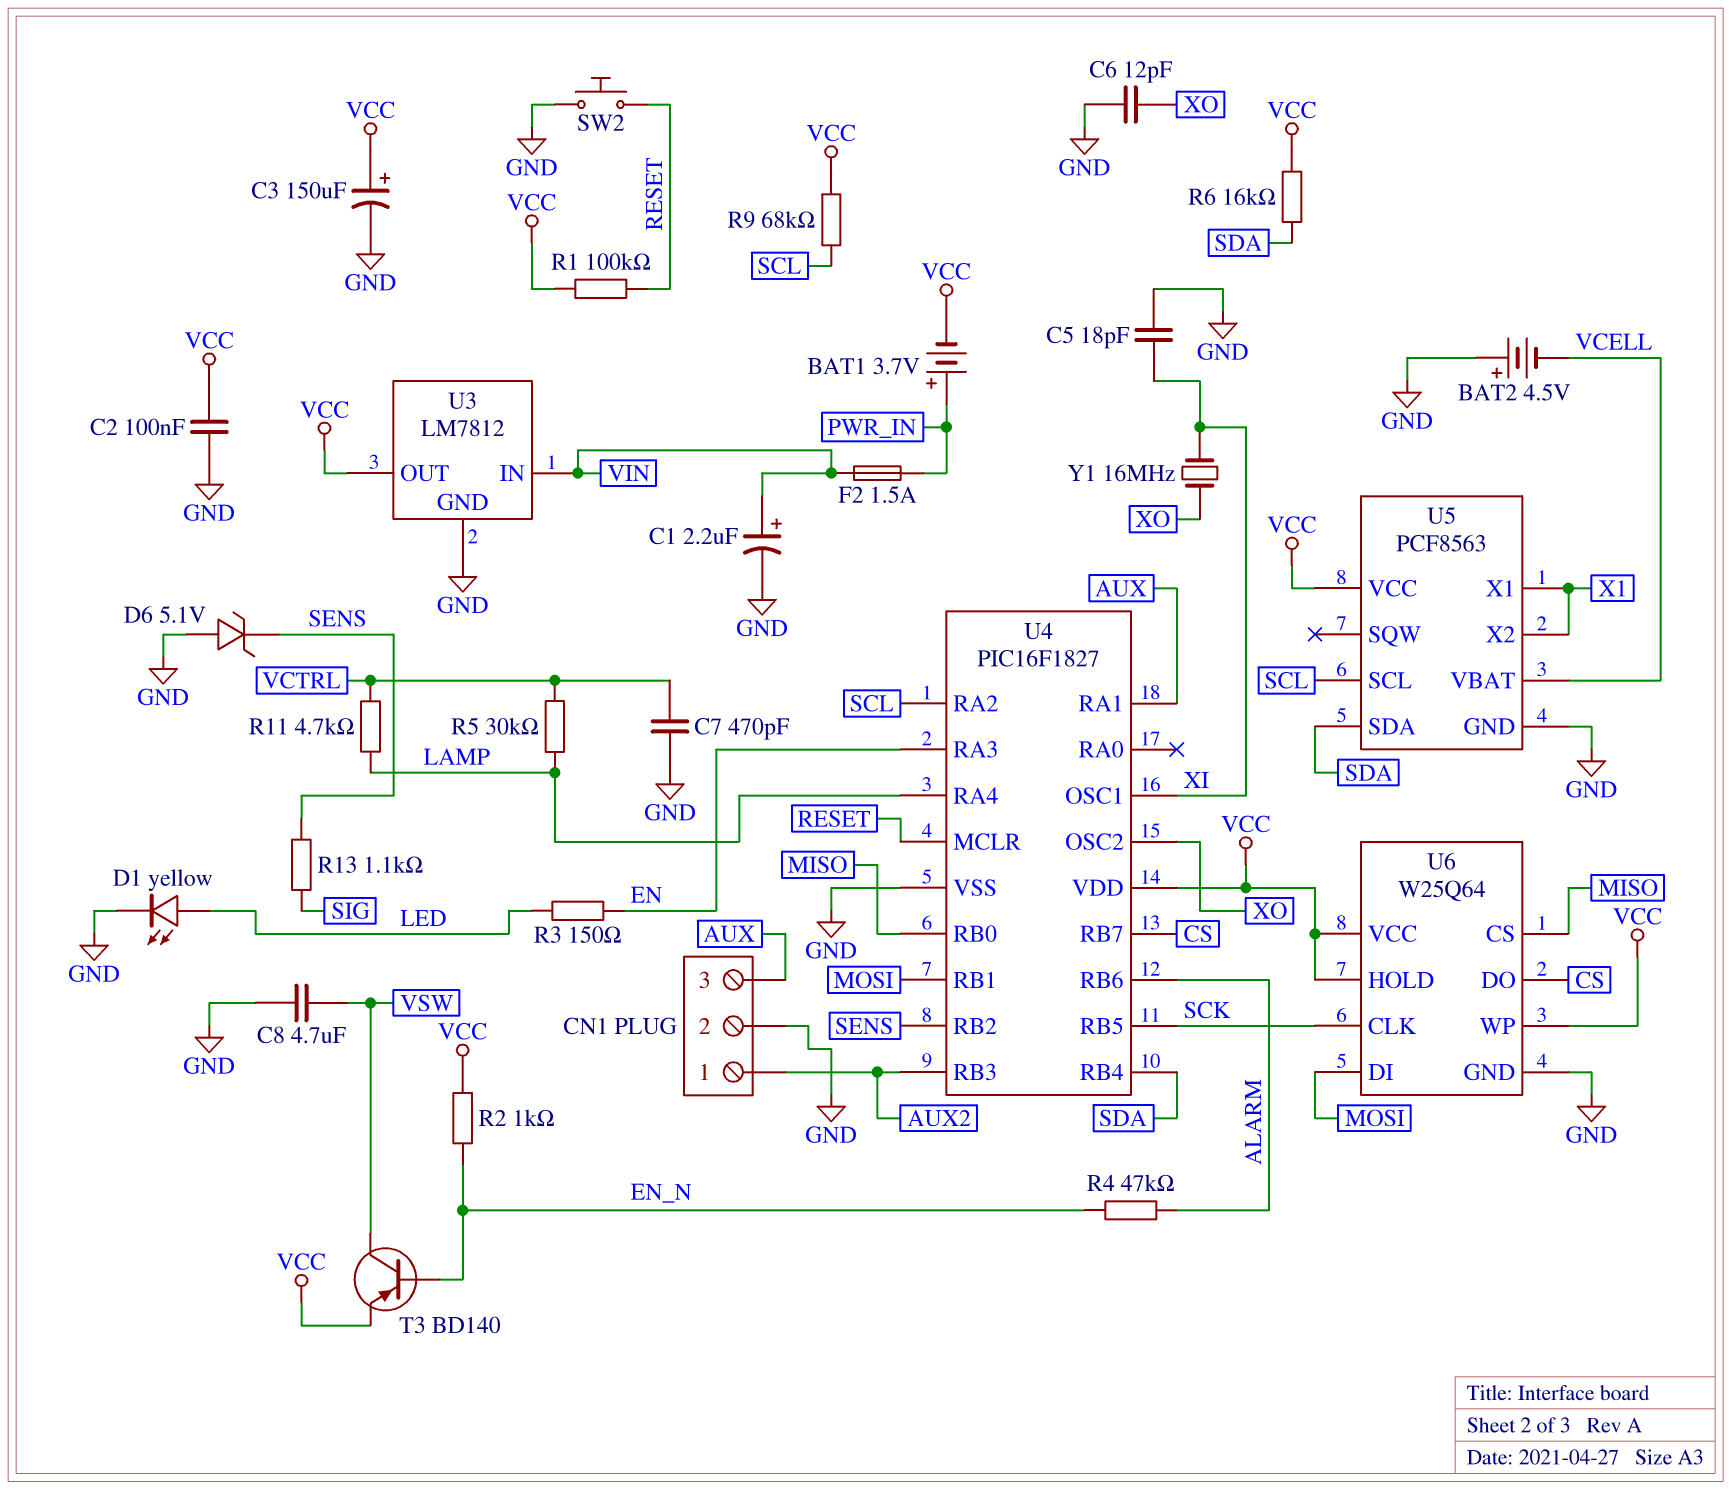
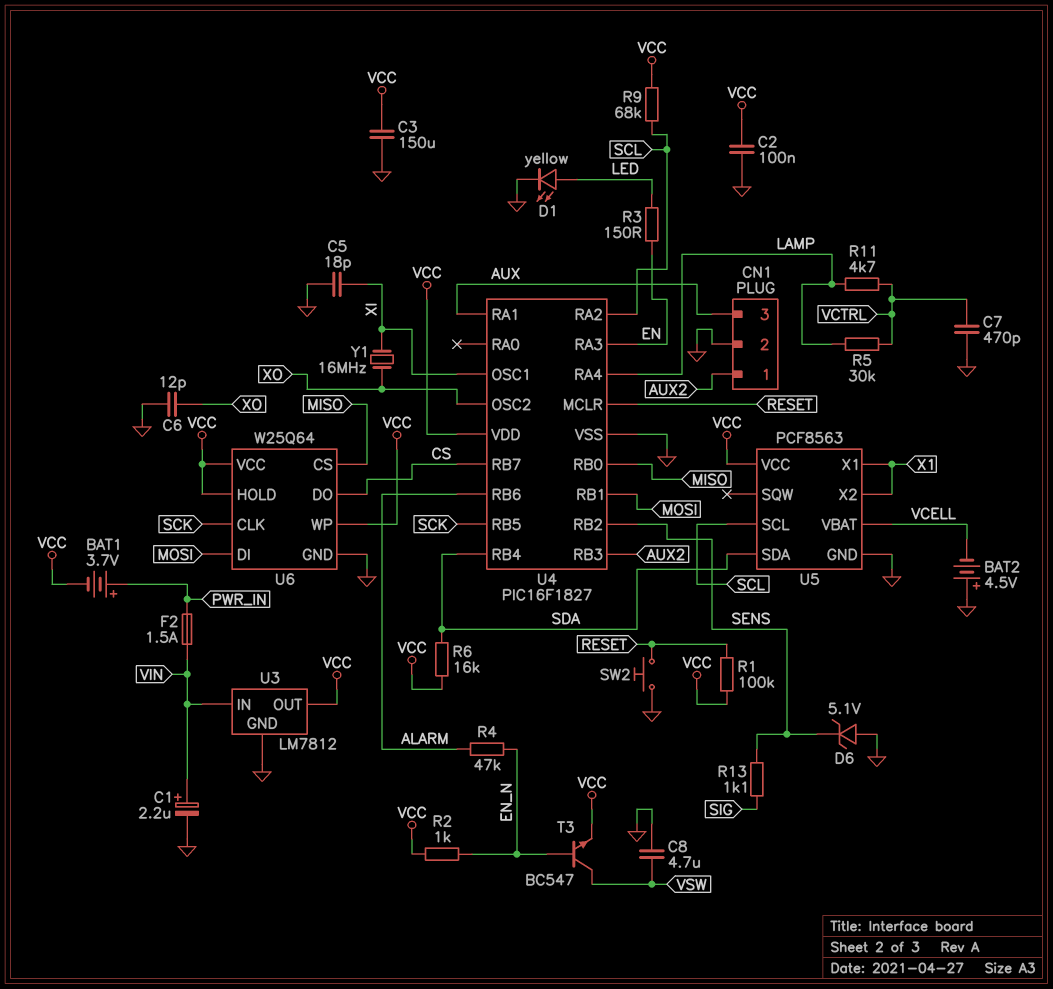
C3: 150uF (plus VCC, minus GND) -> 150uF (GND, VCC)
T3: PNP BD140 (B EN_N, C VSW, E VCC) -> NPN BC547 (B EN_N, C VSW, E VCC)

